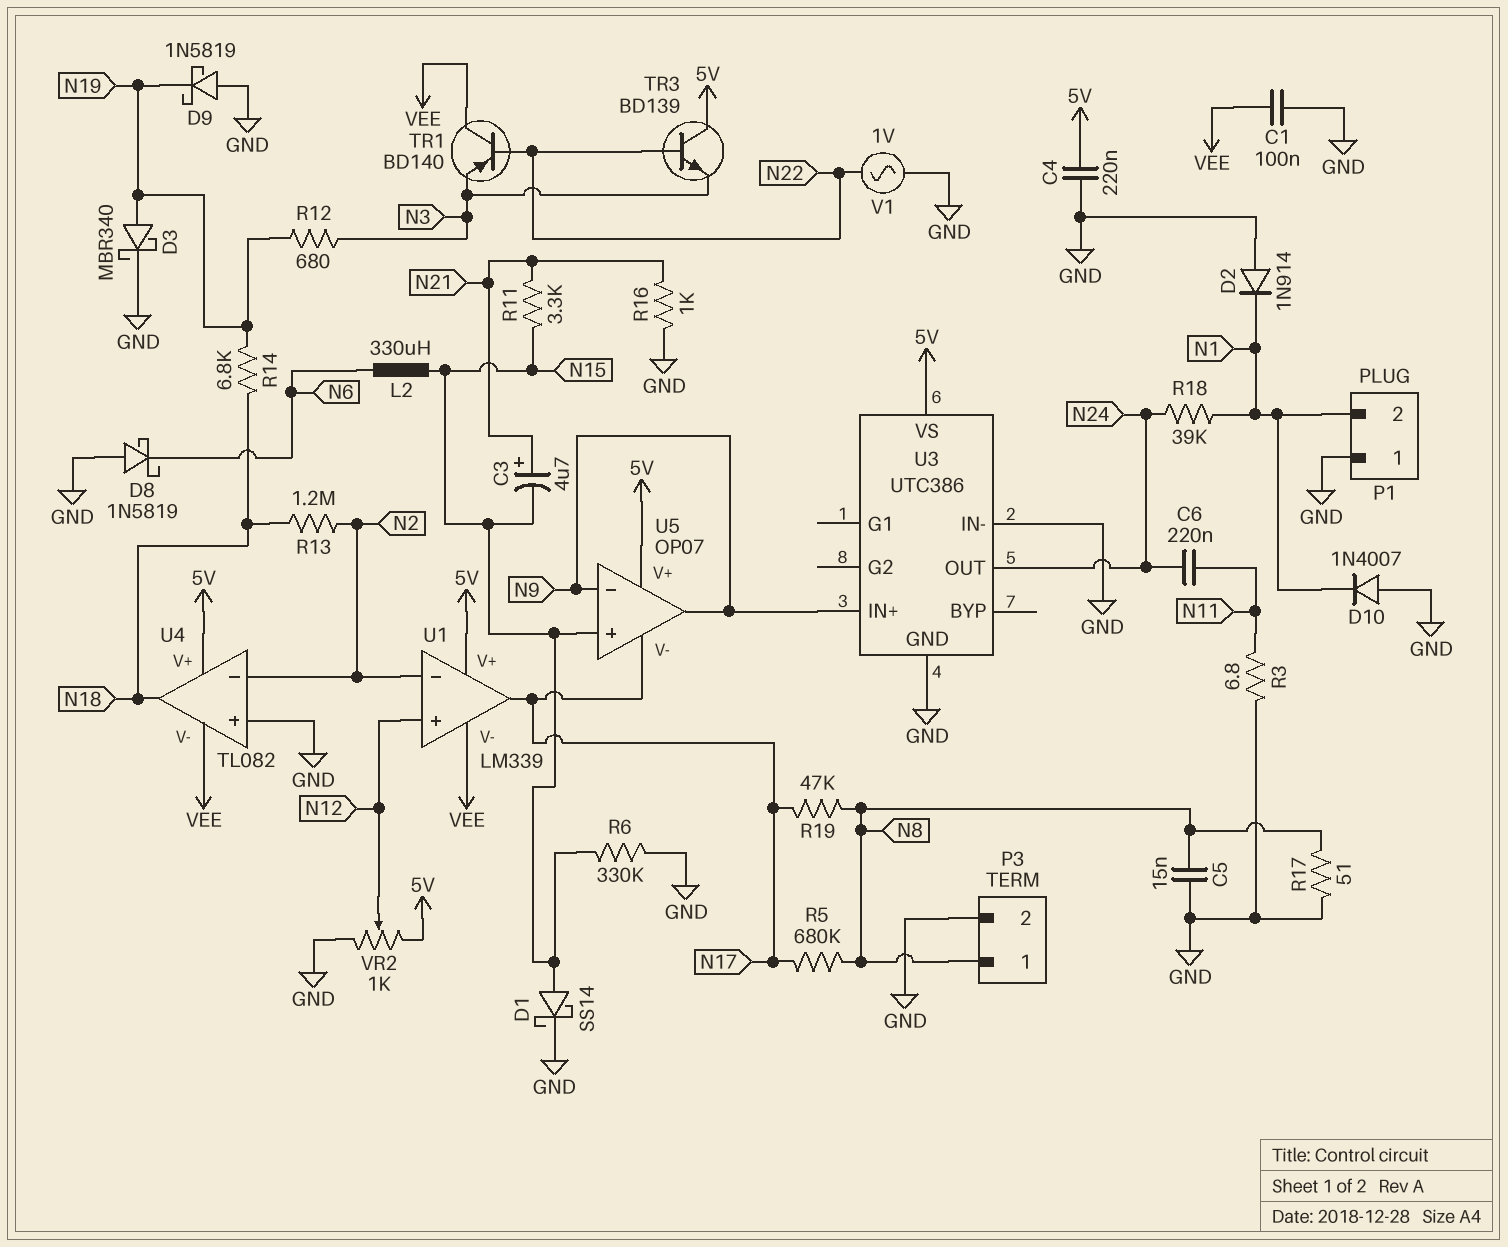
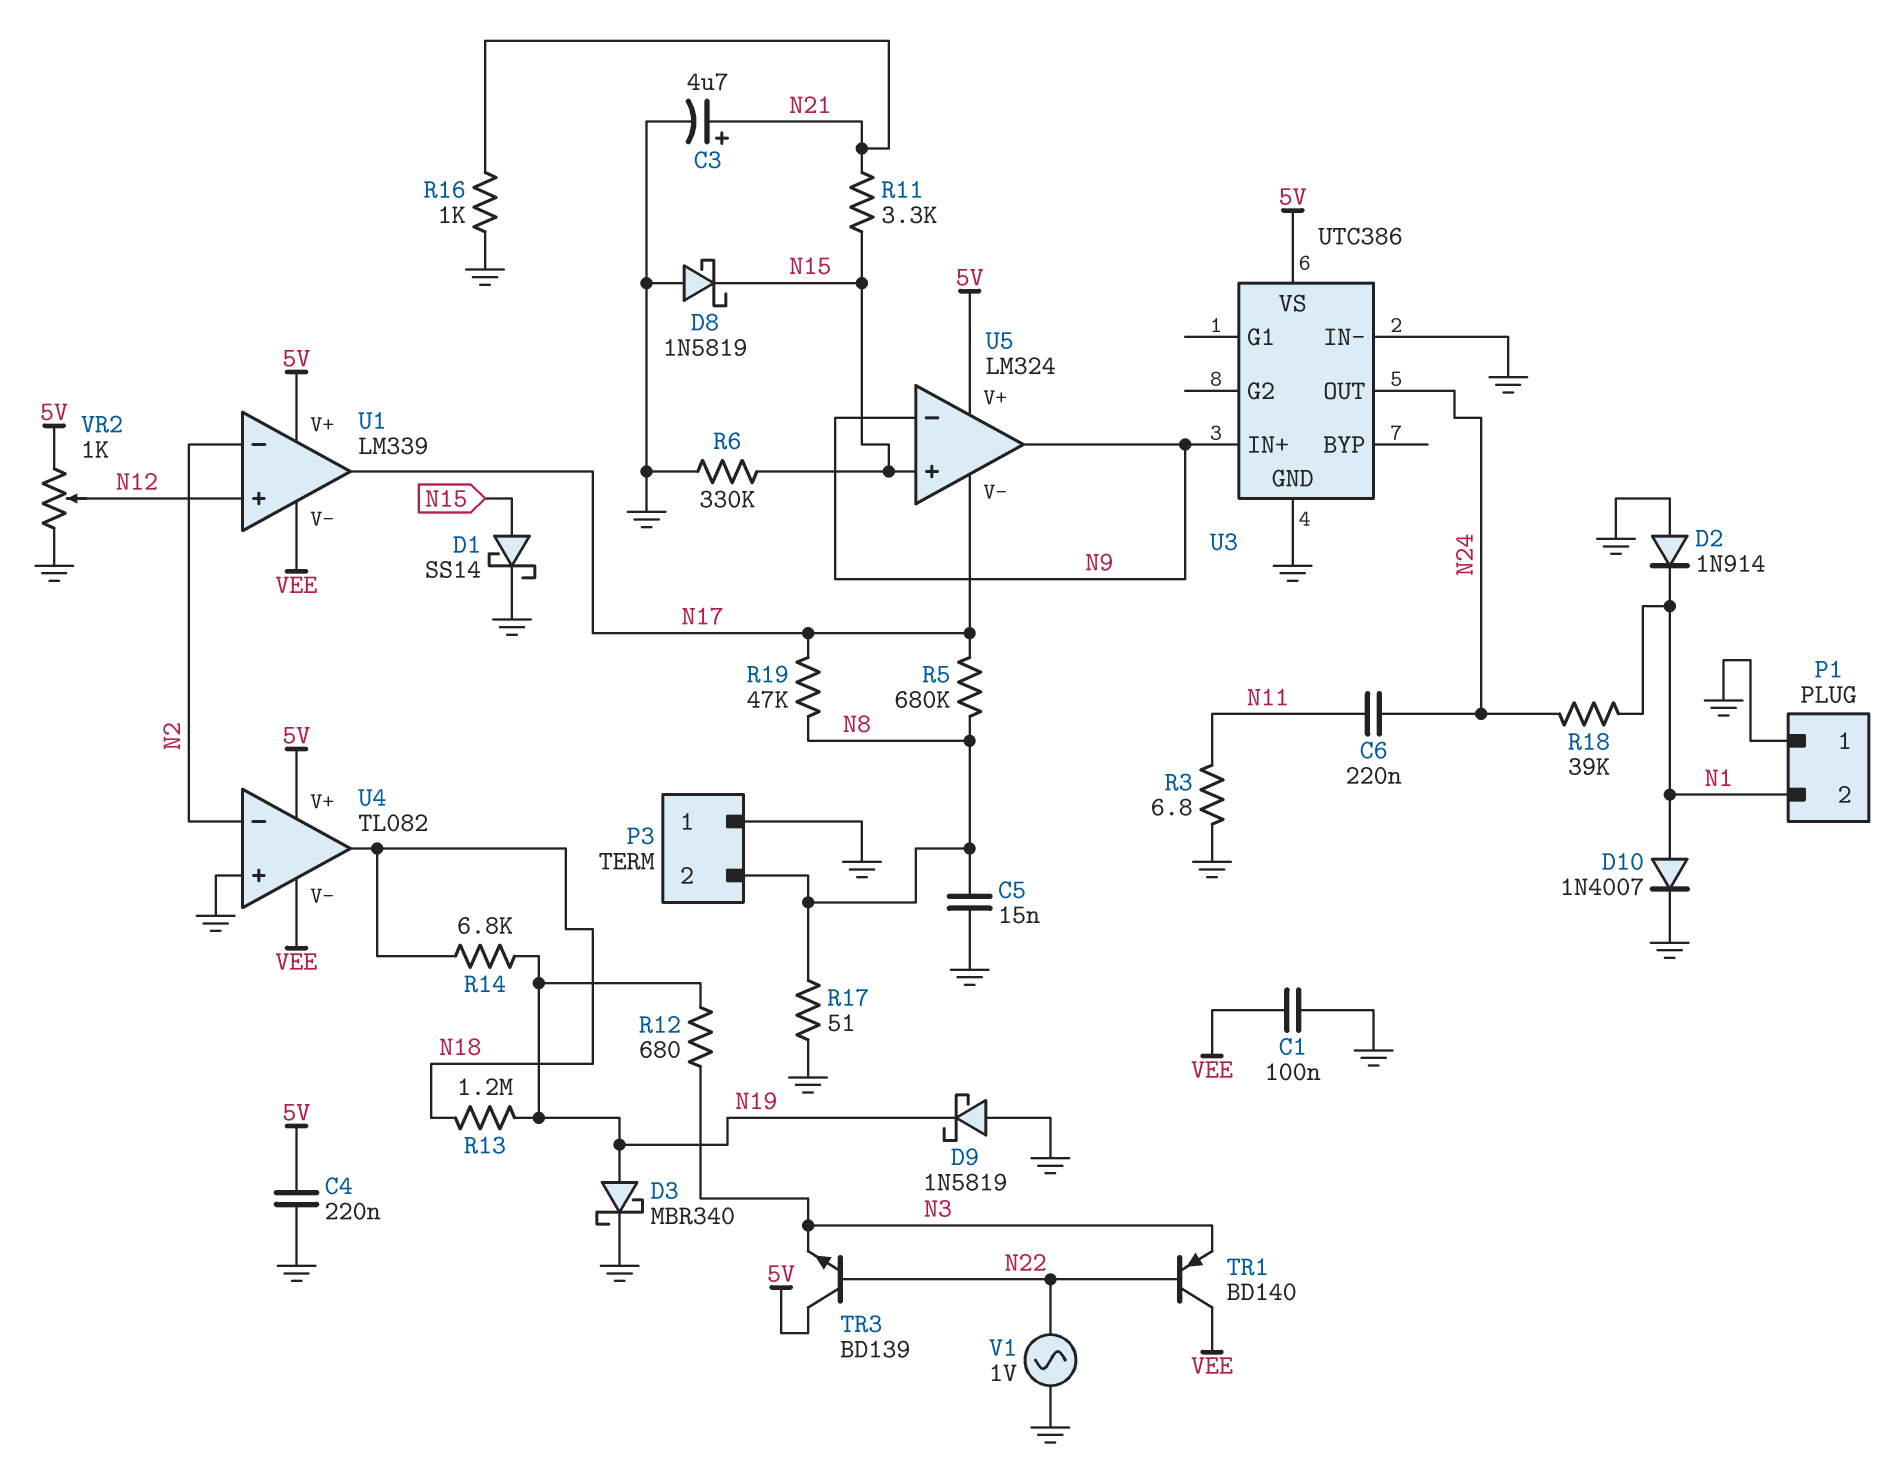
C3: 4.7uF (plus N21, minus N15) -> 4.7uF (plus N21, minus GND)
D8: schottky 1N5819 (A GND, K N6) -> schottky 1N5819 (A GND, K N15)
D10: diode 1N4007 (A GND, K N1) -> diode 1N4007 (A N1, K GND)
L2: 330uH (N6, N15) -> none
P3 pin 1: N8 -> GND
P3 pin 2: GND -> N8
R13: 1.2M (N2, N18) -> 1.2M (N18, N19)
U5: OP07 -> LM324

